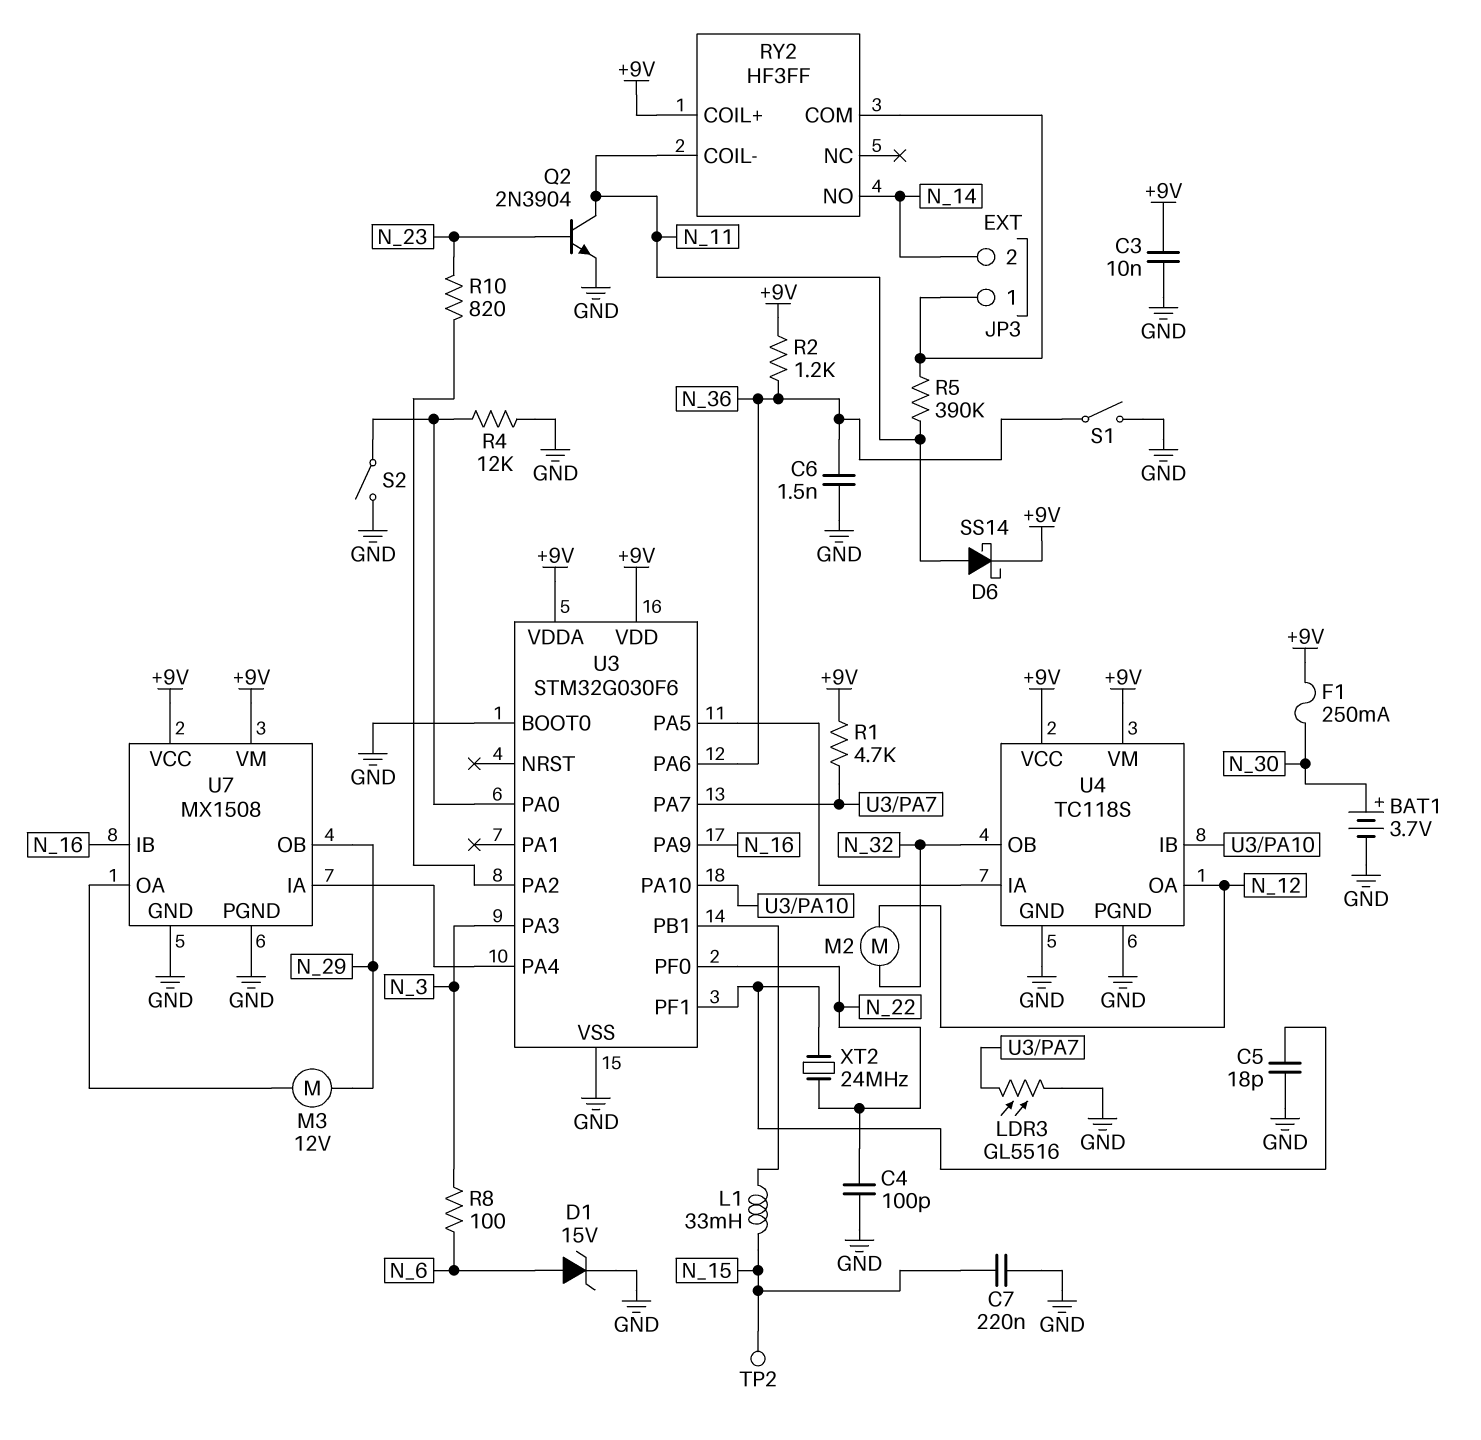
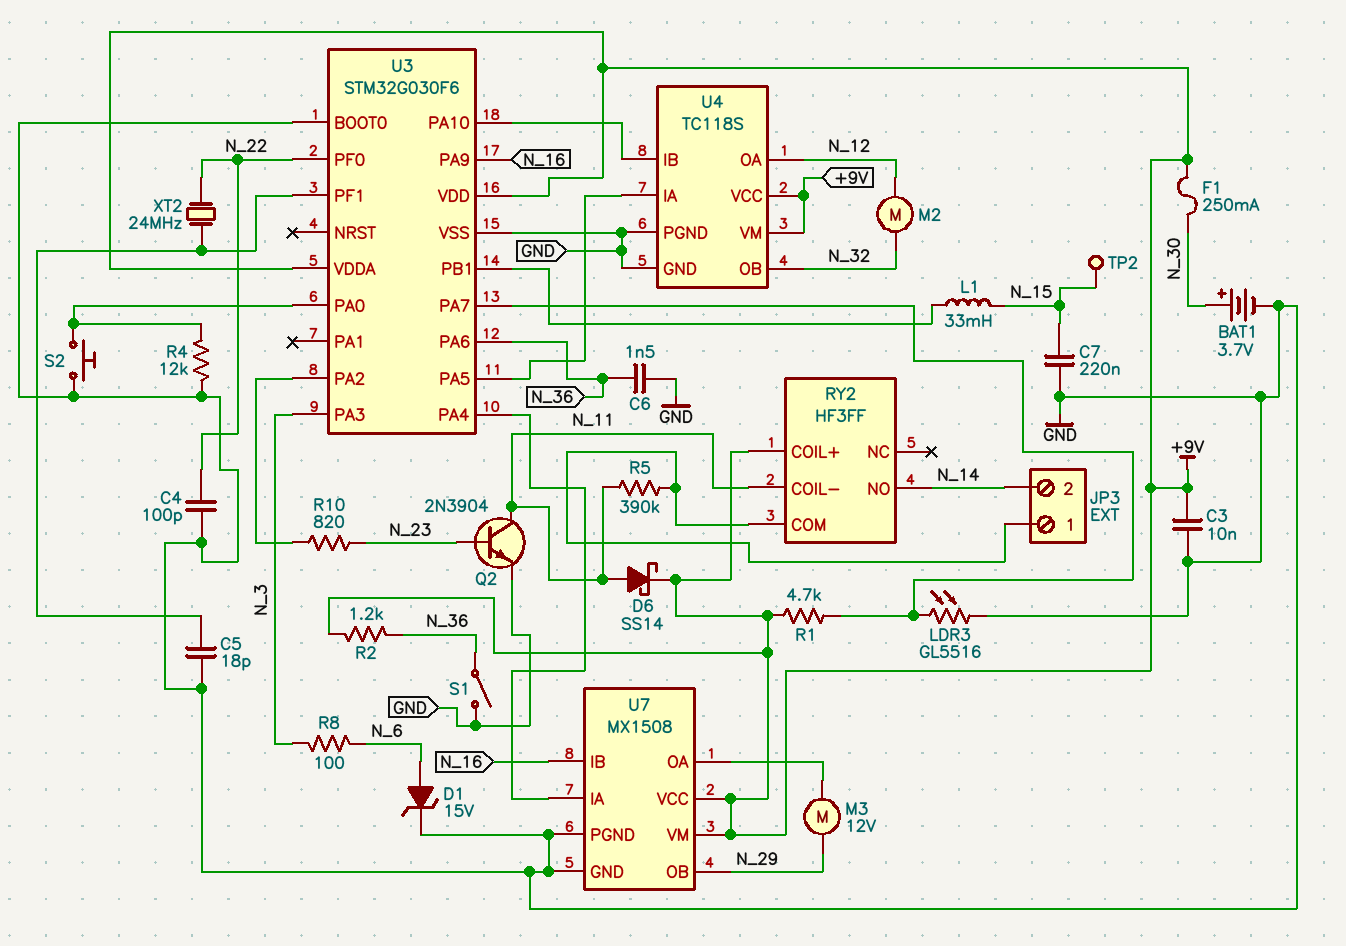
S2: switch (GND, U3/PA0) -> button (GND, U3/PA0)

